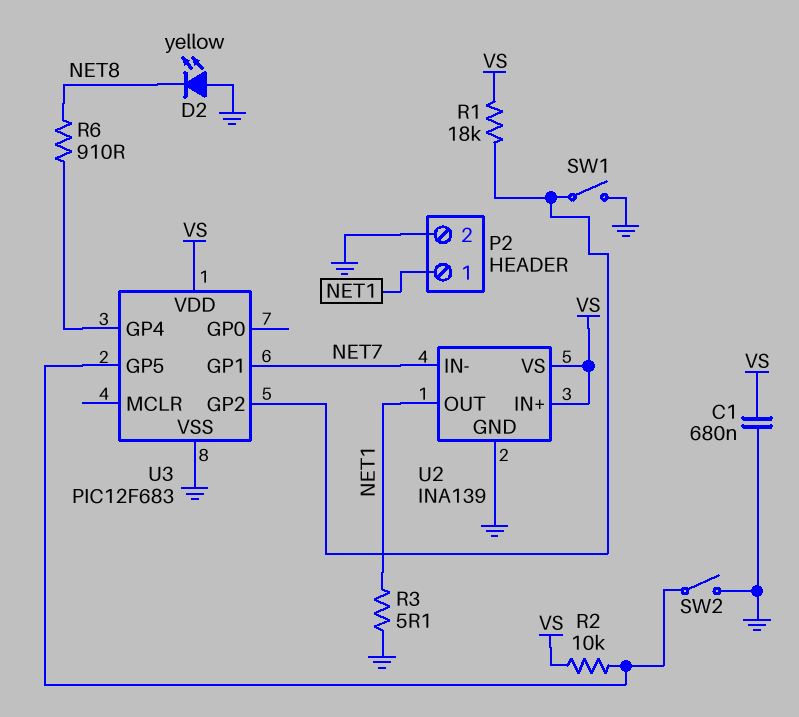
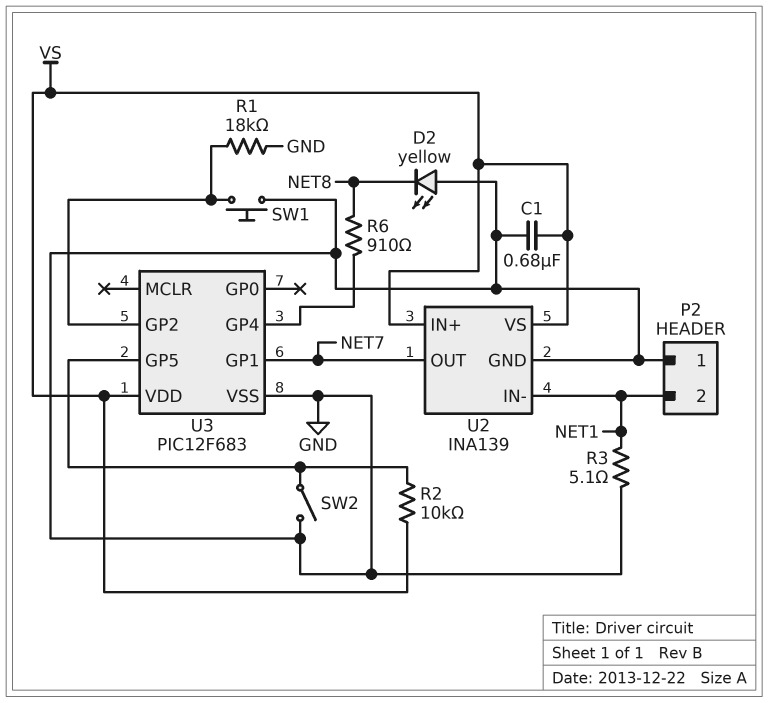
P2 pin 1: NET1 -> GND
P2 pin 2: GND -> NET1
R1: 18k (U3/GP2, VS) -> 18k (GND, U3/GP2)
SW1: switch (GND, U3/GP2) -> button (GND, U3/GP2)
U2 pin IN-: NET7 -> NET1
U2 pin OUT: NET1 -> NET7

